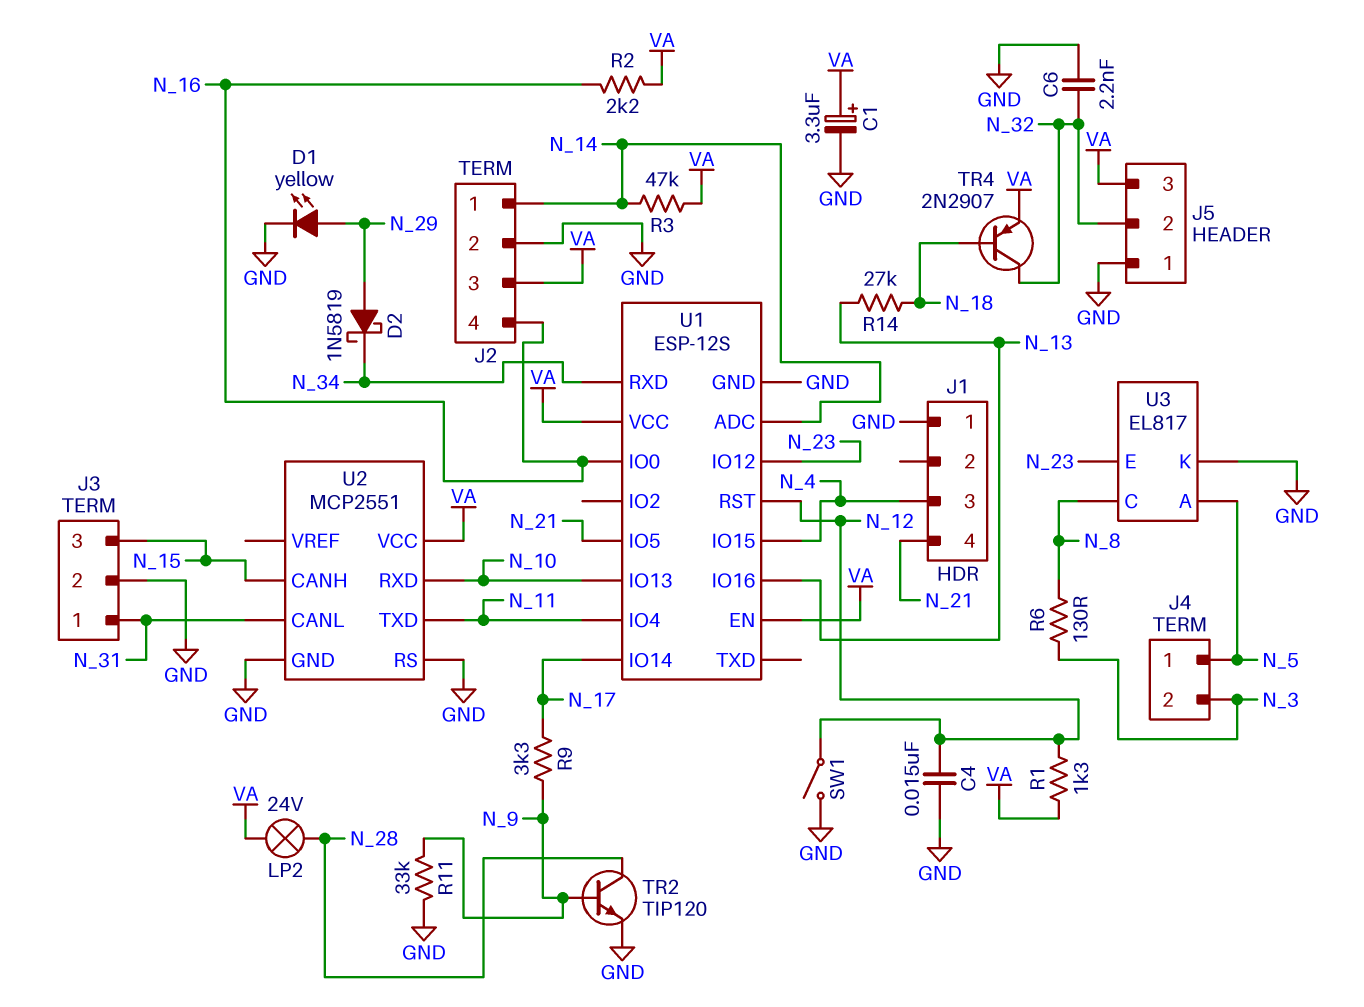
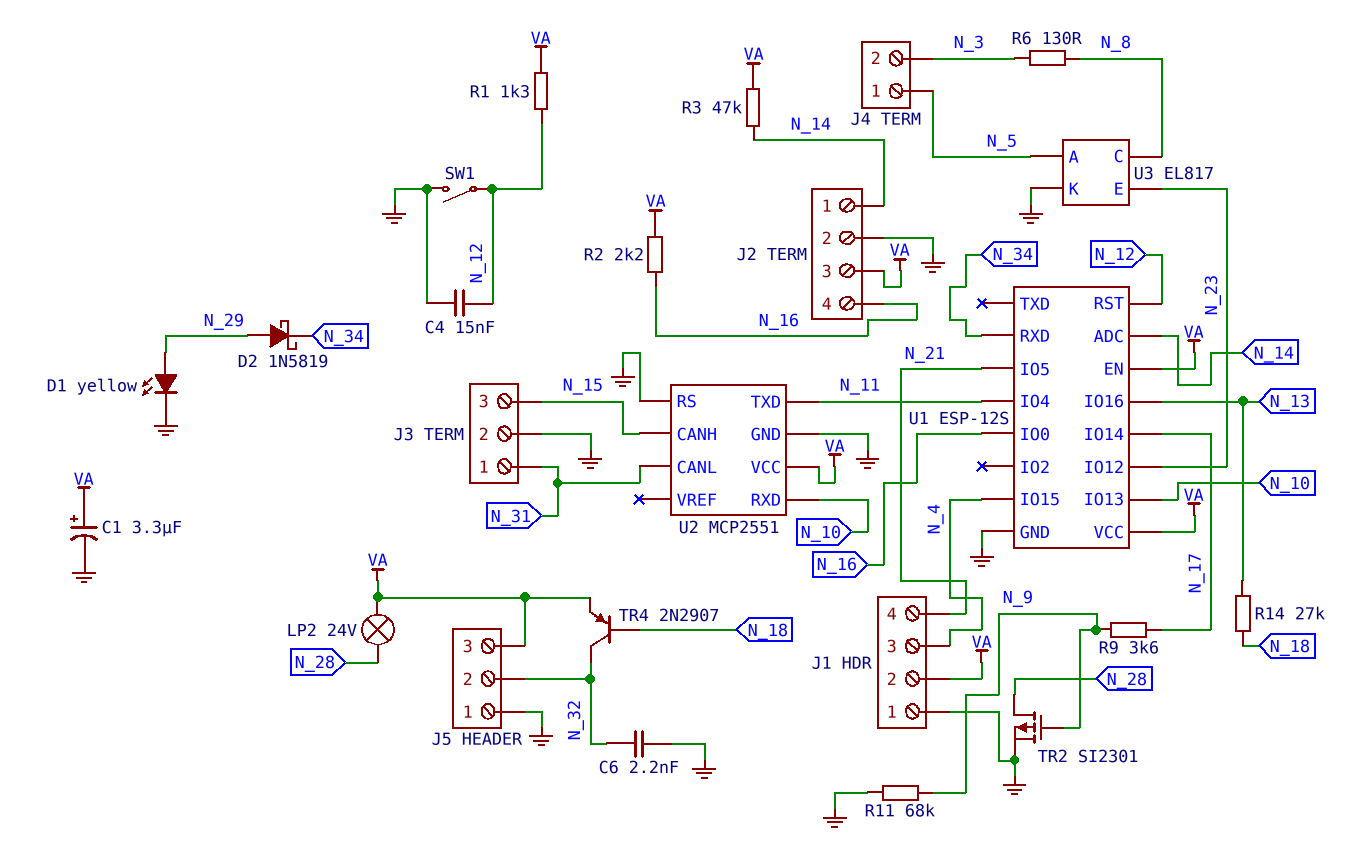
J1 pin 2: none -> VA
R9: 3.3k (N_9, N_17) -> 3.6k (N_9, N_17)
R11: 33k (GND, N_9) -> 68k (GND, N_9)
TR2: NPN TIP120 (B N_9, C N_28, E GND) -> PMOS SI2301 (G N_9, D N_28, S GND)

